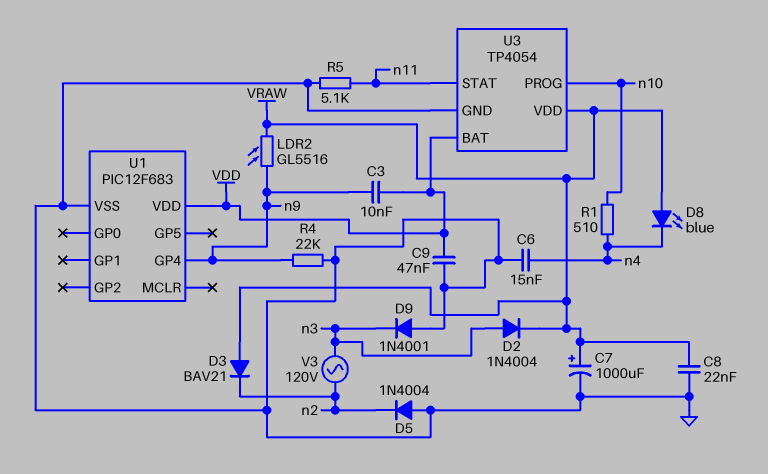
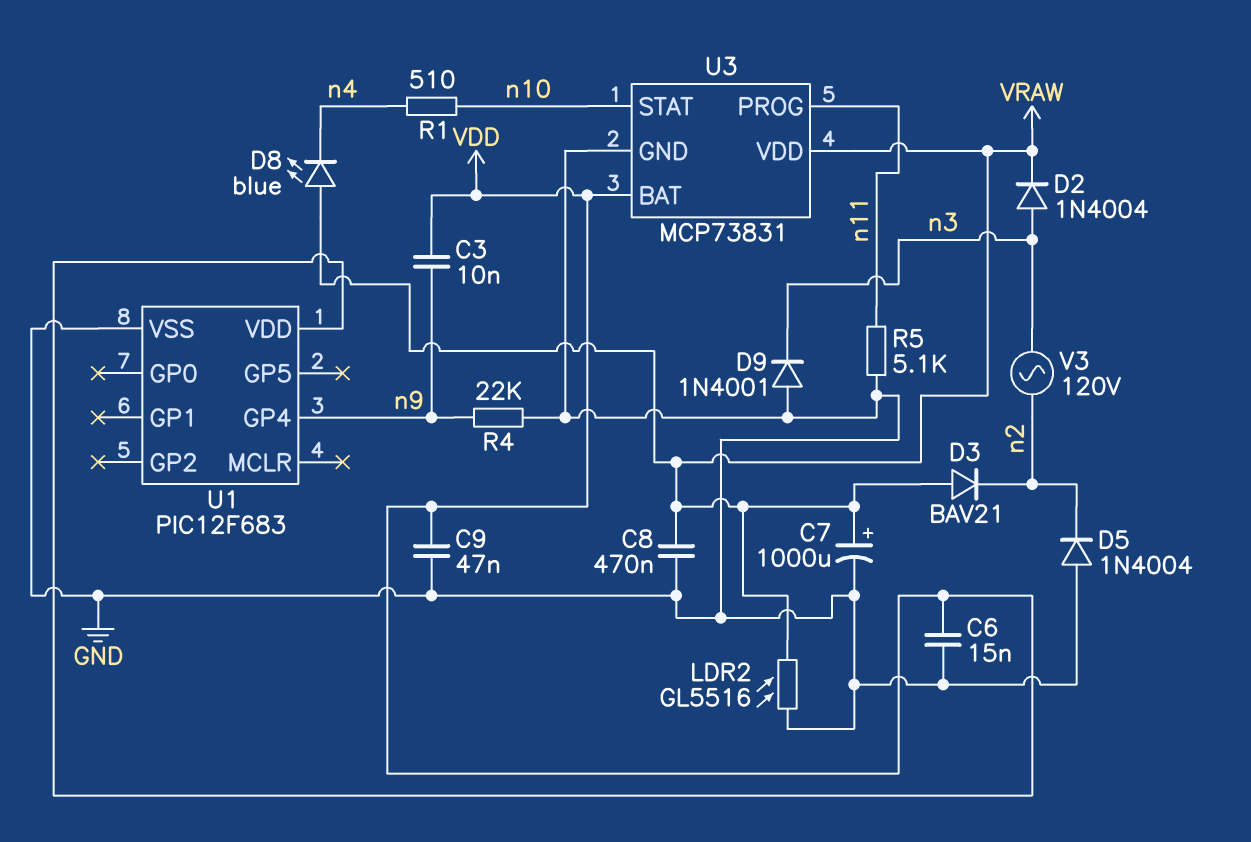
C6: 15nF (GND, n4) -> 15nF (GND, VDD)
C8: 22nF (GND, VRAW) -> 470nF (GND, VRAW)
LDR2: GL5516 (VRAW, n9) -> GL5516 (GND, VRAW)
U3: TP4054 -> MCP73831
U3 pin PROG: n10 -> n11
U3 pin STAT: n11 -> n10

